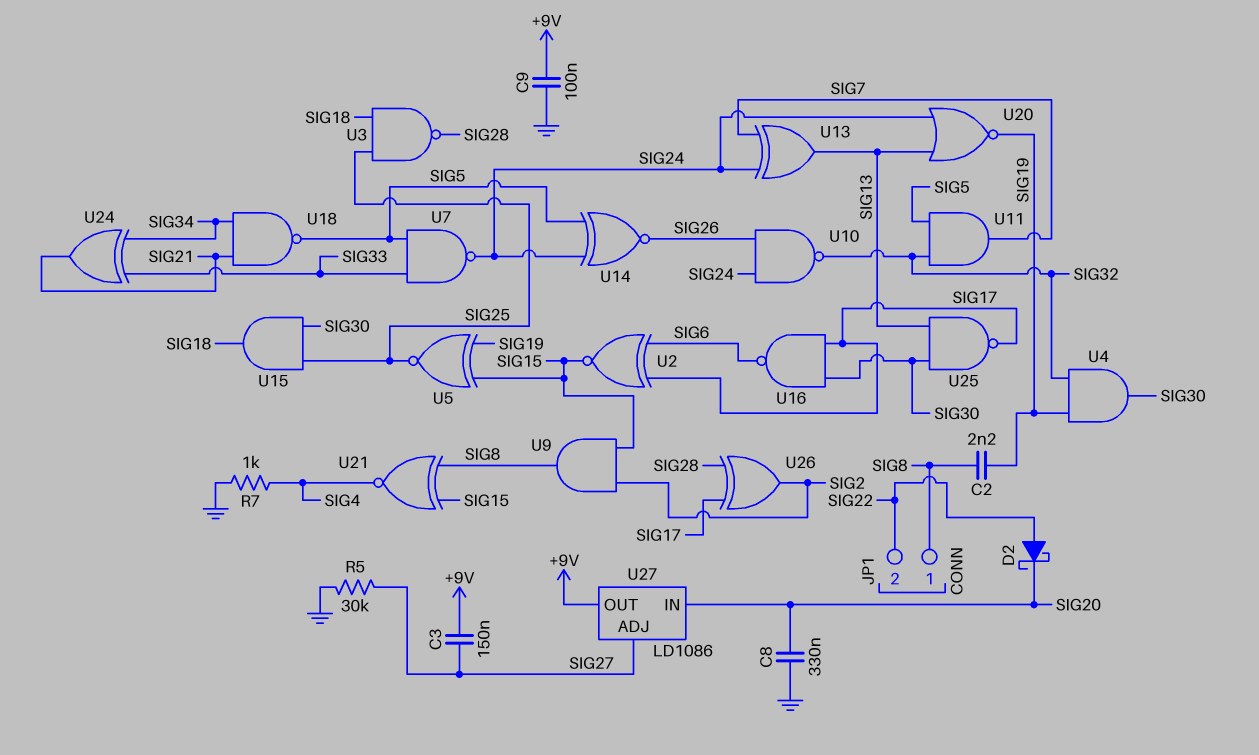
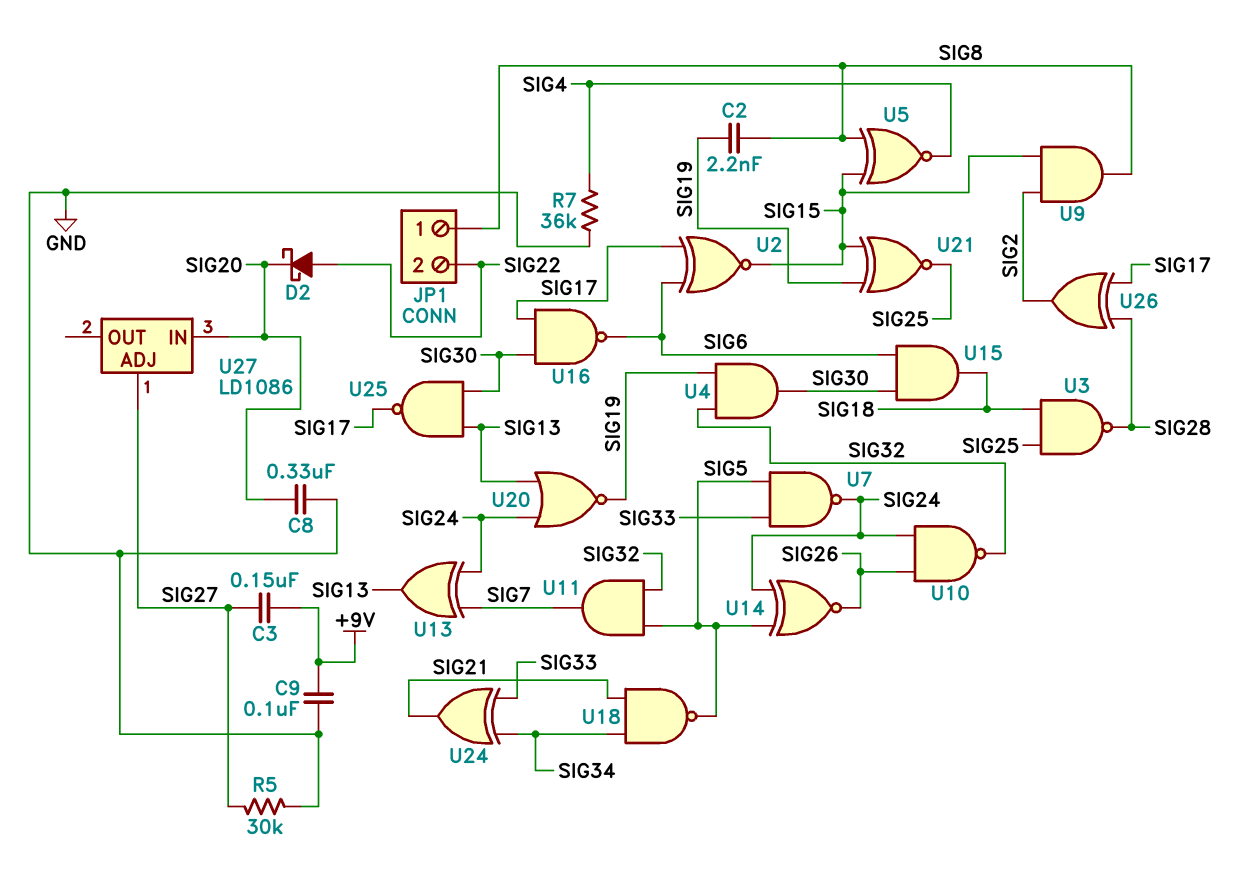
R7: 1k (GND, SIG4) -> 36k (GND, SIG4)
U5: XNOR (in SIG15, in SIG19, out SIG25) -> XNOR (in SIG8, in SIG15, out SIG4)
U15: AND (in SIG25, in SIG30, out SIG18) -> AND (in SIG6, in SIG30, out SIG18)
U21: XNOR (in SIG8, in SIG15, out SIG4) -> XNOR (in SIG15, in SIG19, out SIG25)
U27 pin OUT: +9V -> none

